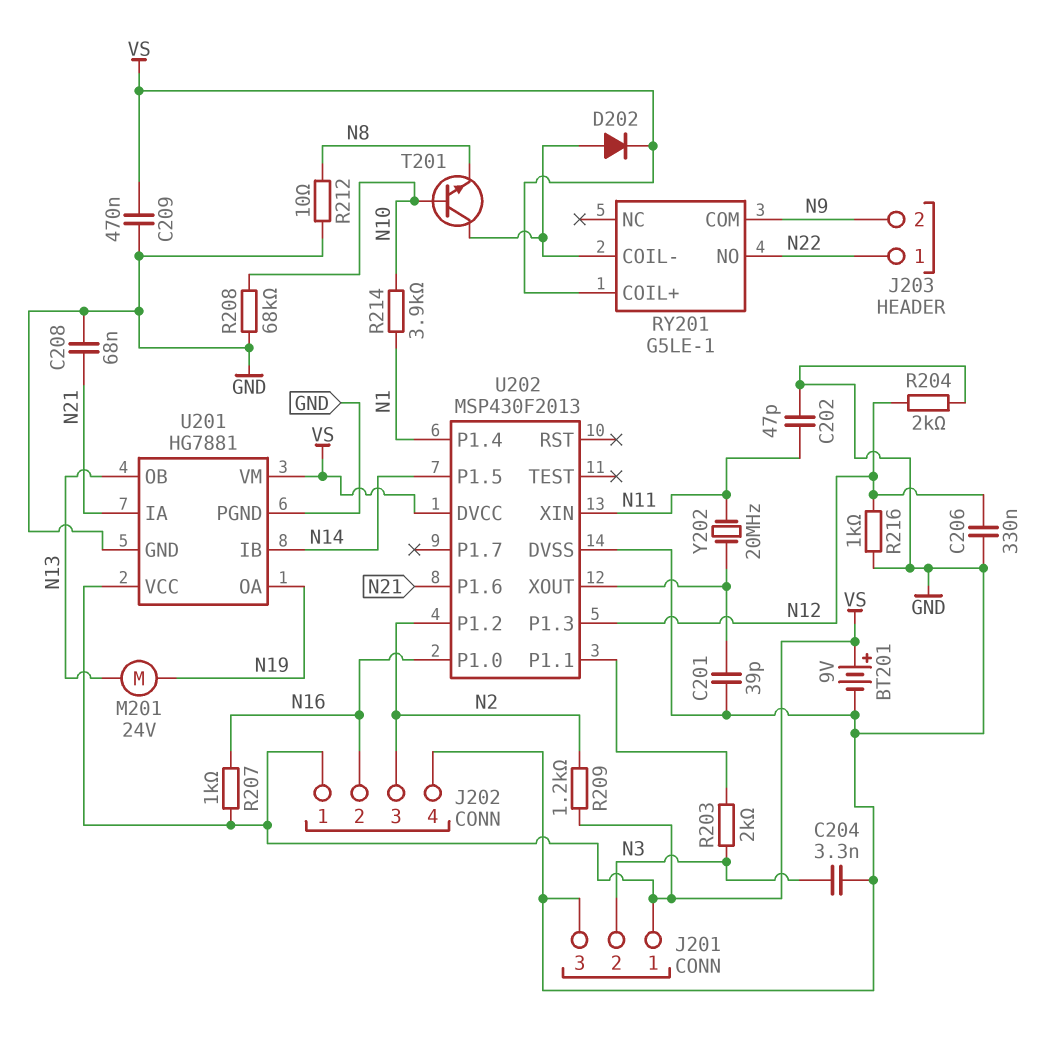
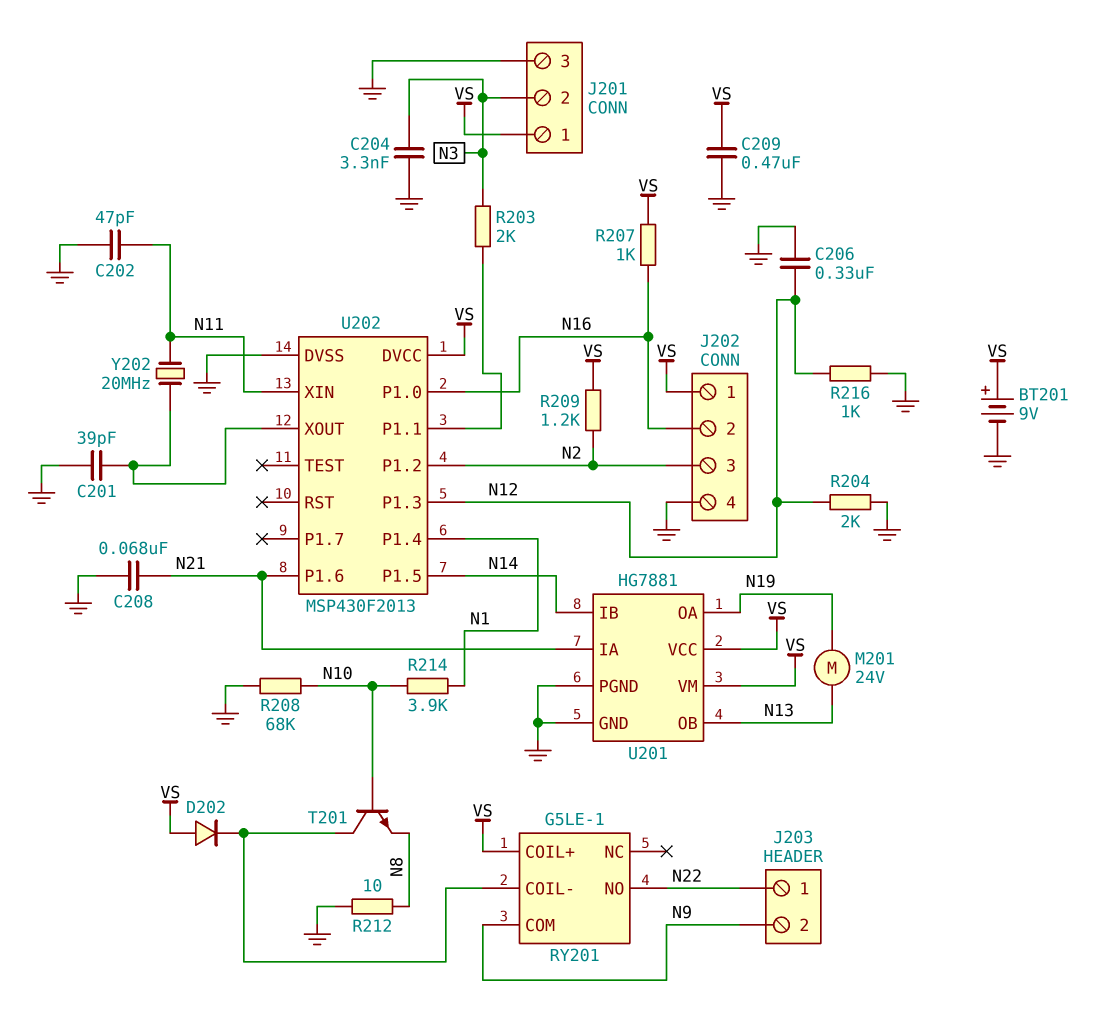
D202: diode (A RY201/COIL-, K VS) -> diode (A VS, K RY201/COIL-)

